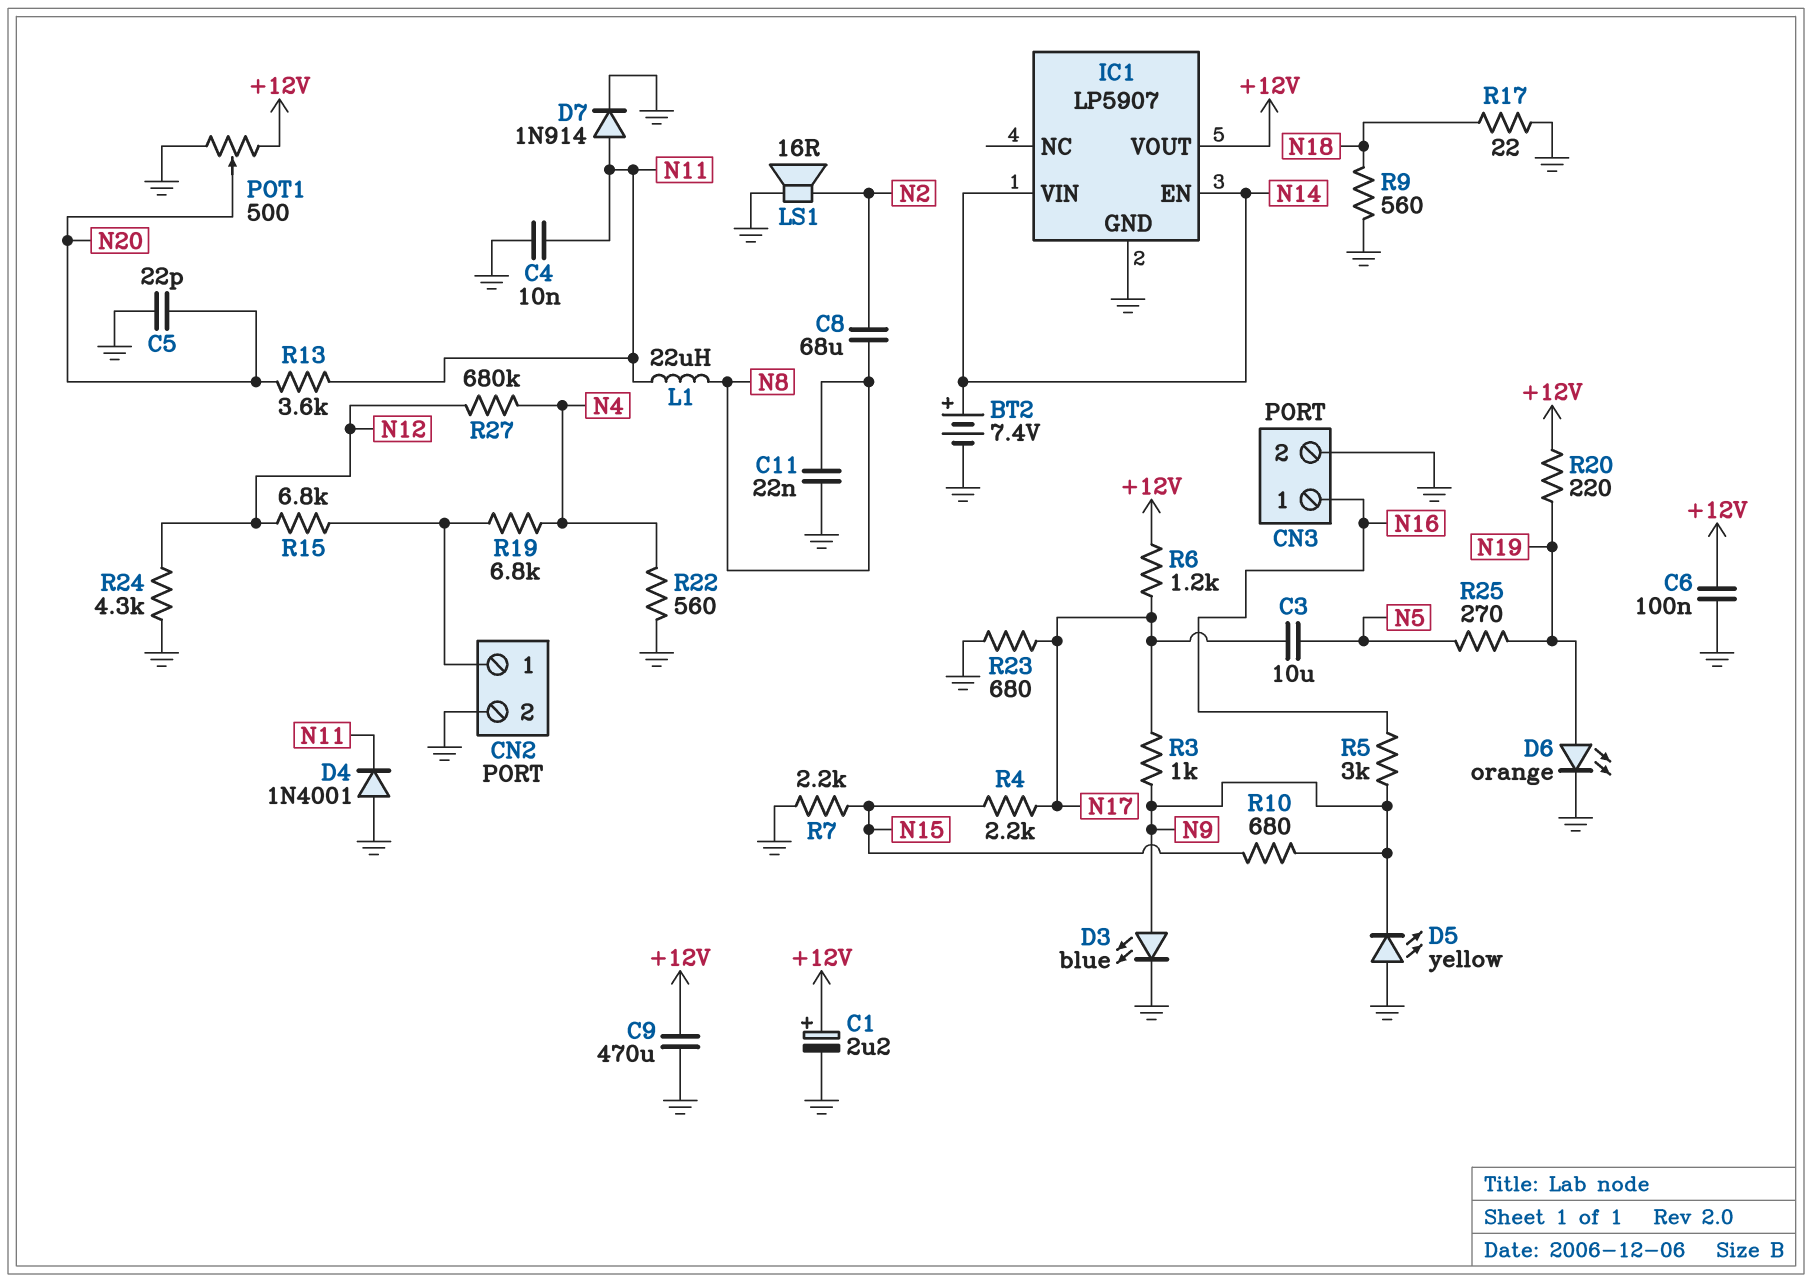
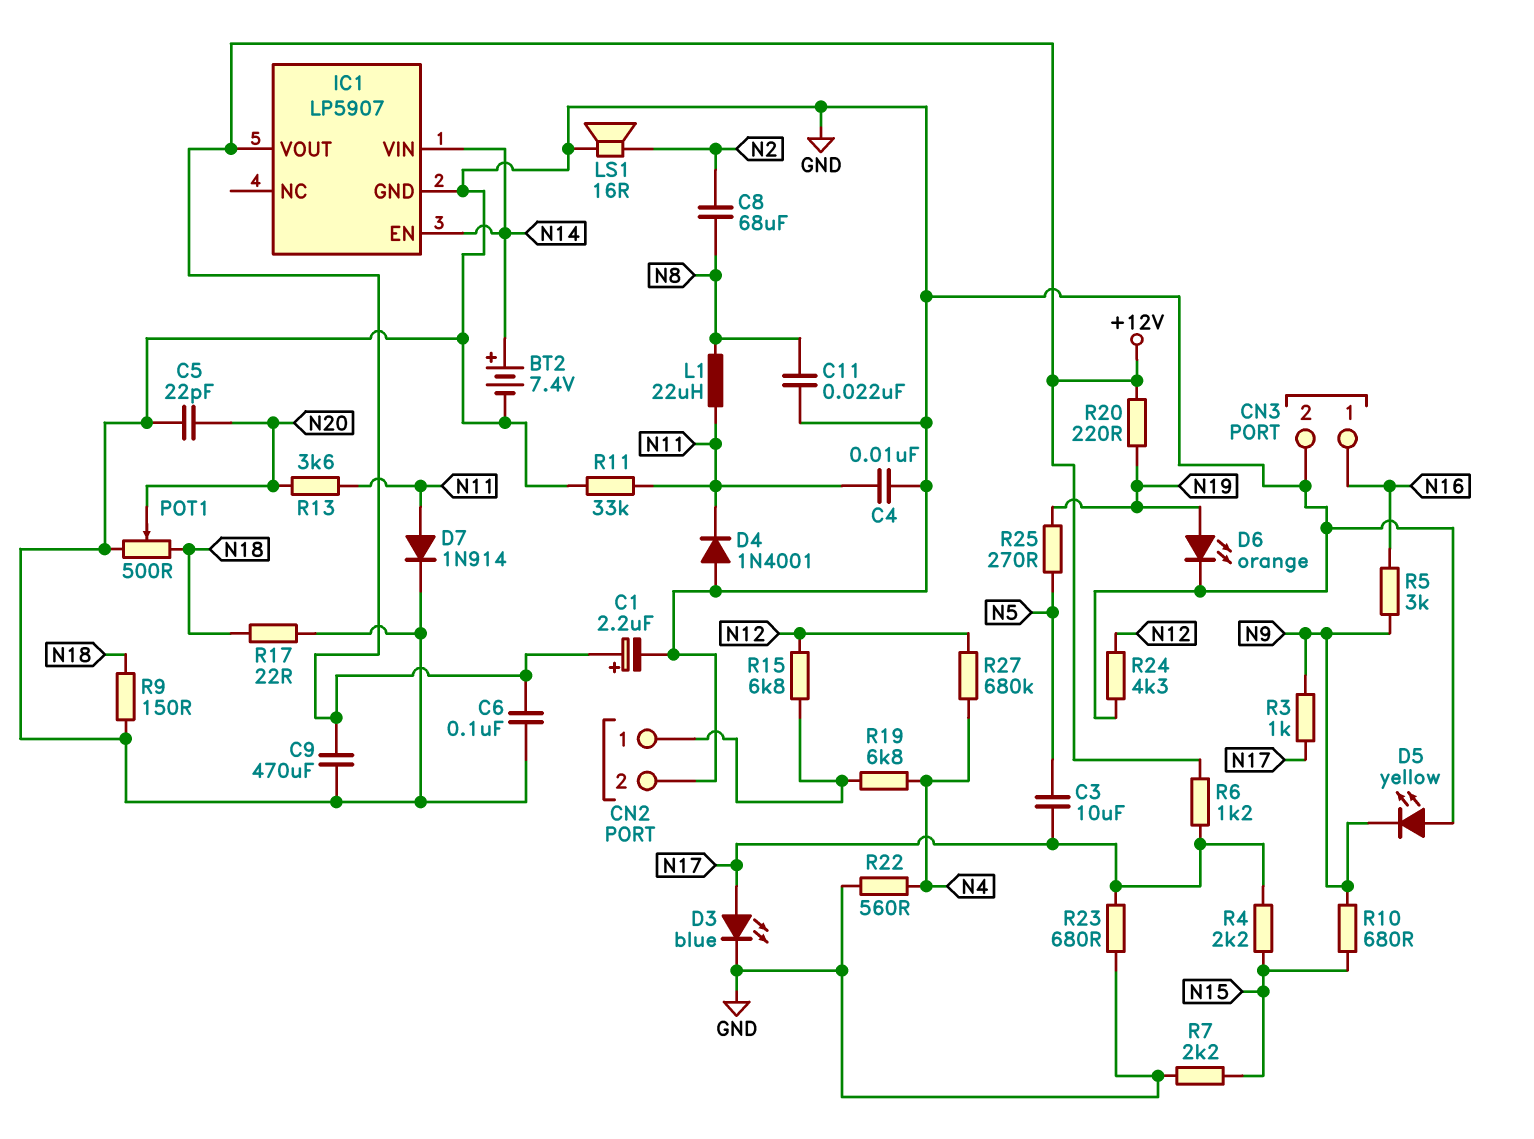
D3: LED blue (A N9, K GND) -> LED blue (A N17, K GND)
POT1: 500 (+12V, GND, wiper N20) -> 500 (GND, N18, wiper N20)
R9: 560 (GND, N18) -> 150 (GND, N18)
R11: none -> 33k (GND, N11)

